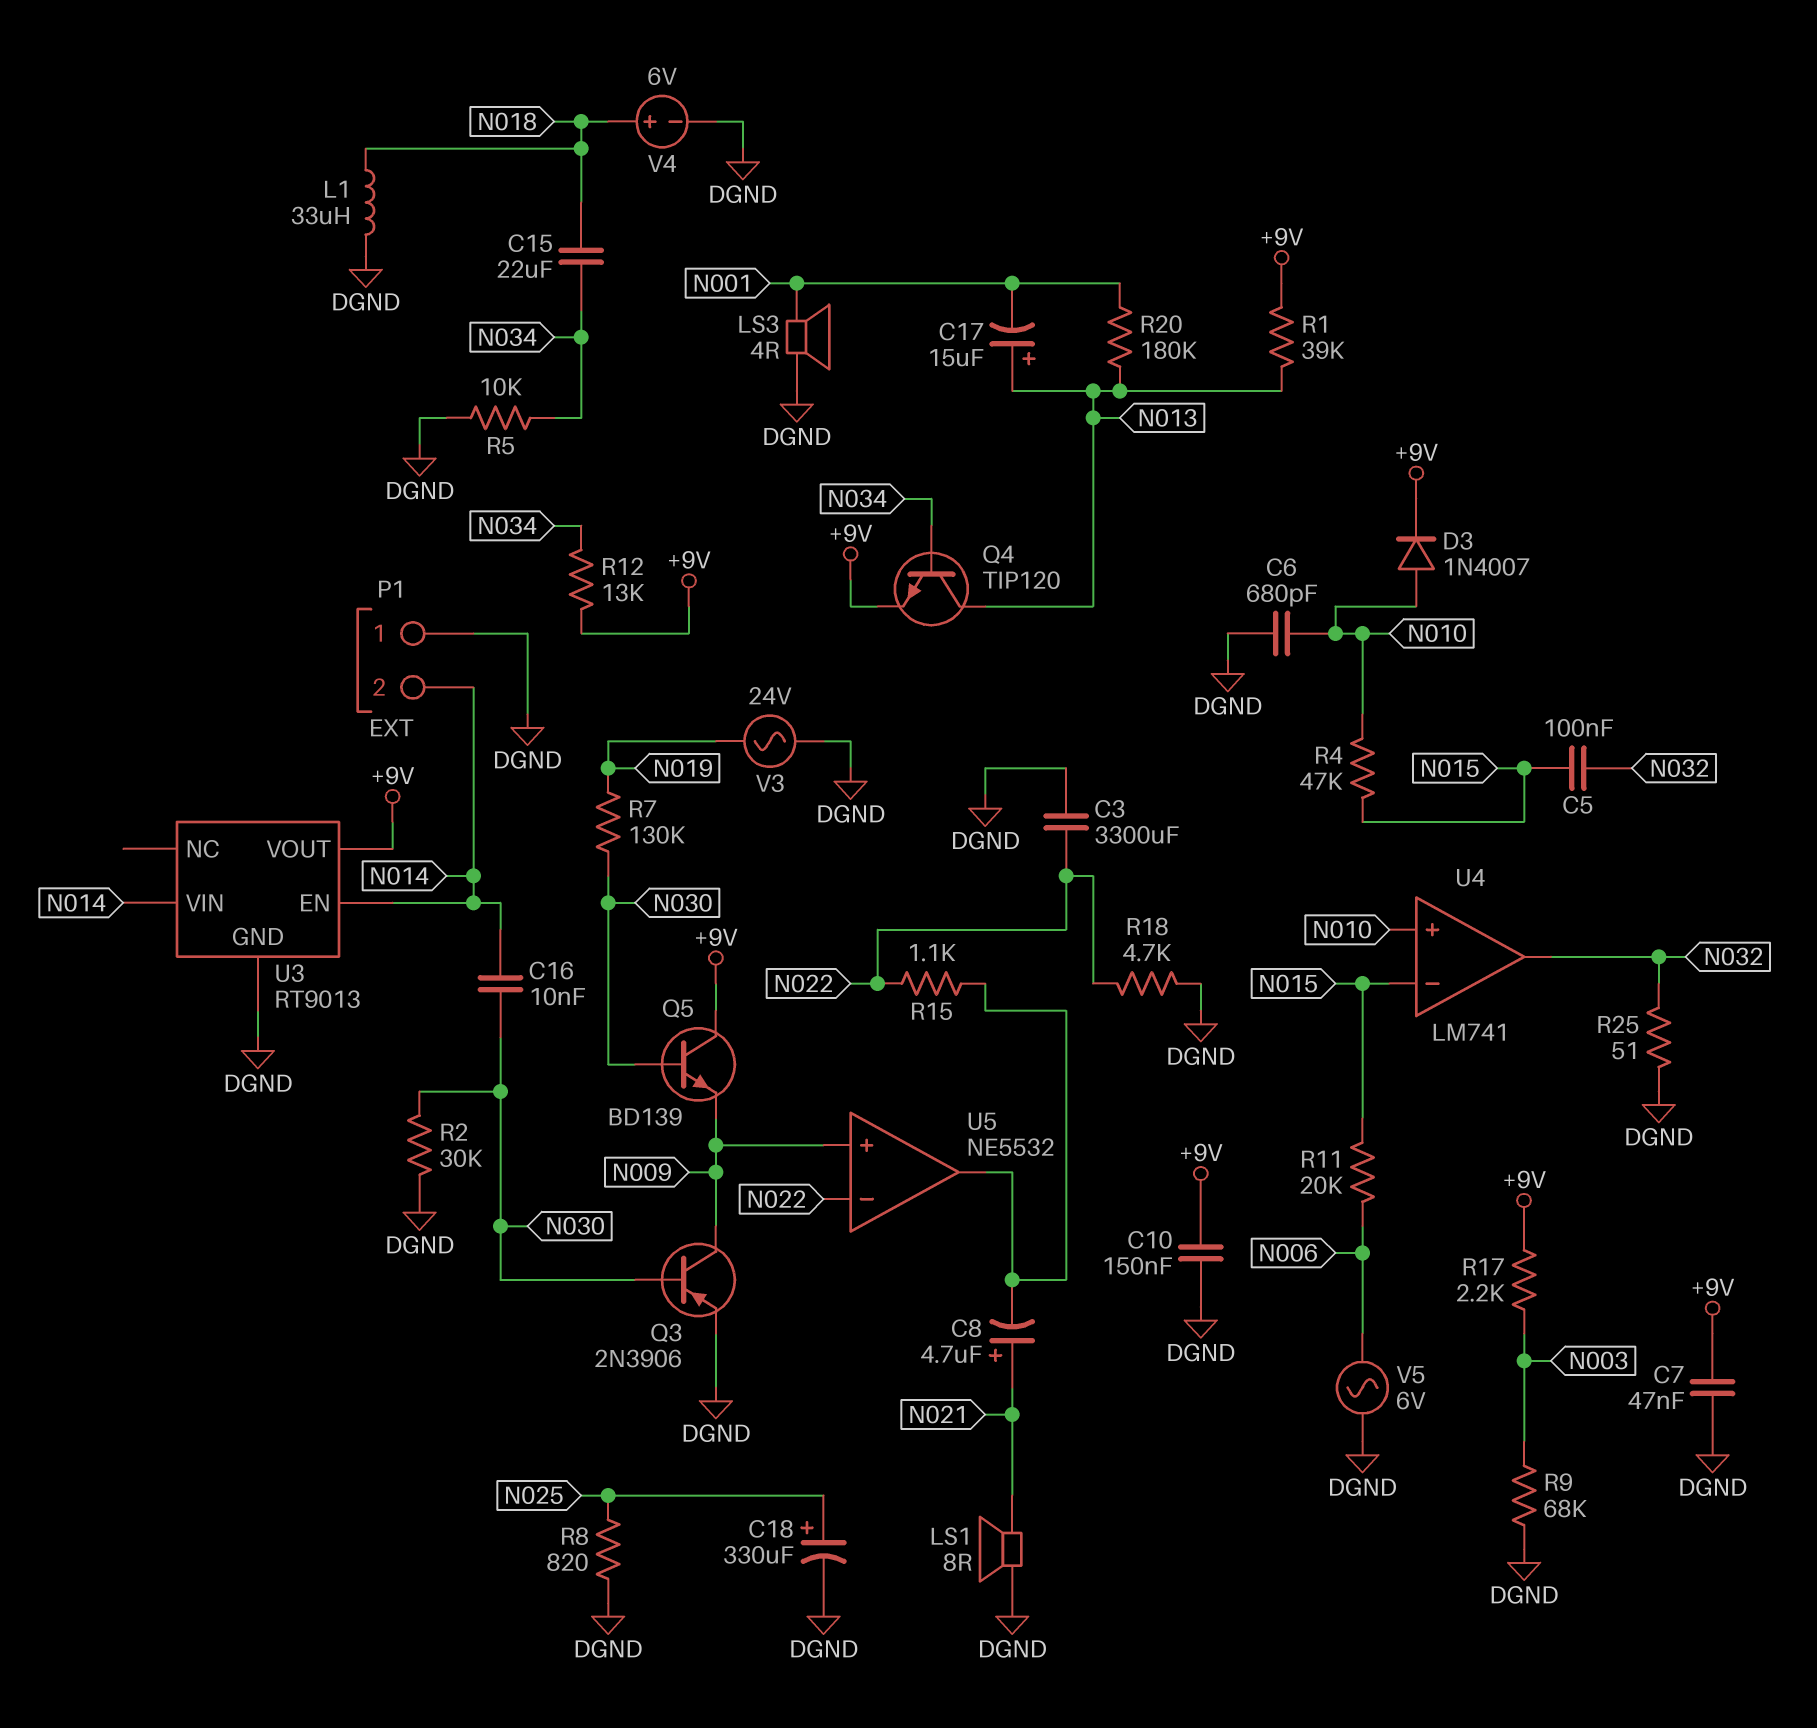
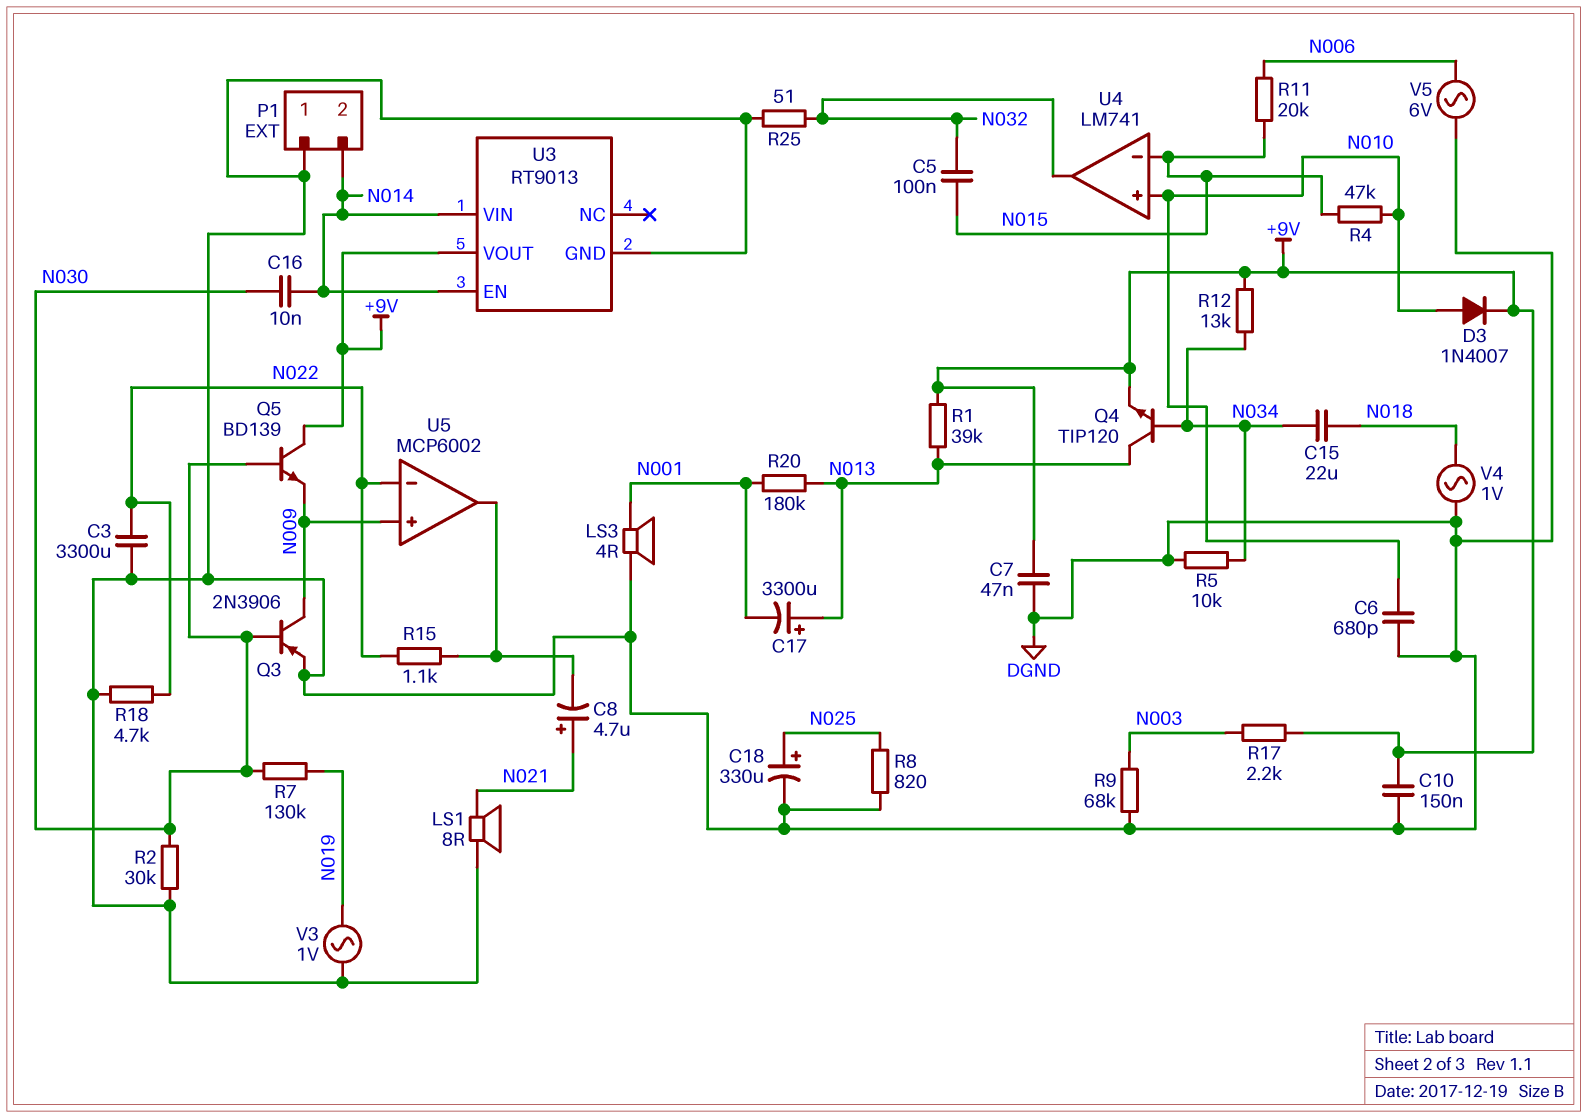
C17: 15uF (plus N013, minus N001) -> 3300uF (plus N013, minus N001)
L1: 33uH (DGND, N018) -> none
U5: NE5532 -> MCP6002
V3: AC 24V (DGND, N019) -> AC 1V (DGND, N019)
V4: 6V (plus N018, minus DGND) -> AC 1V (DGND, N018)

